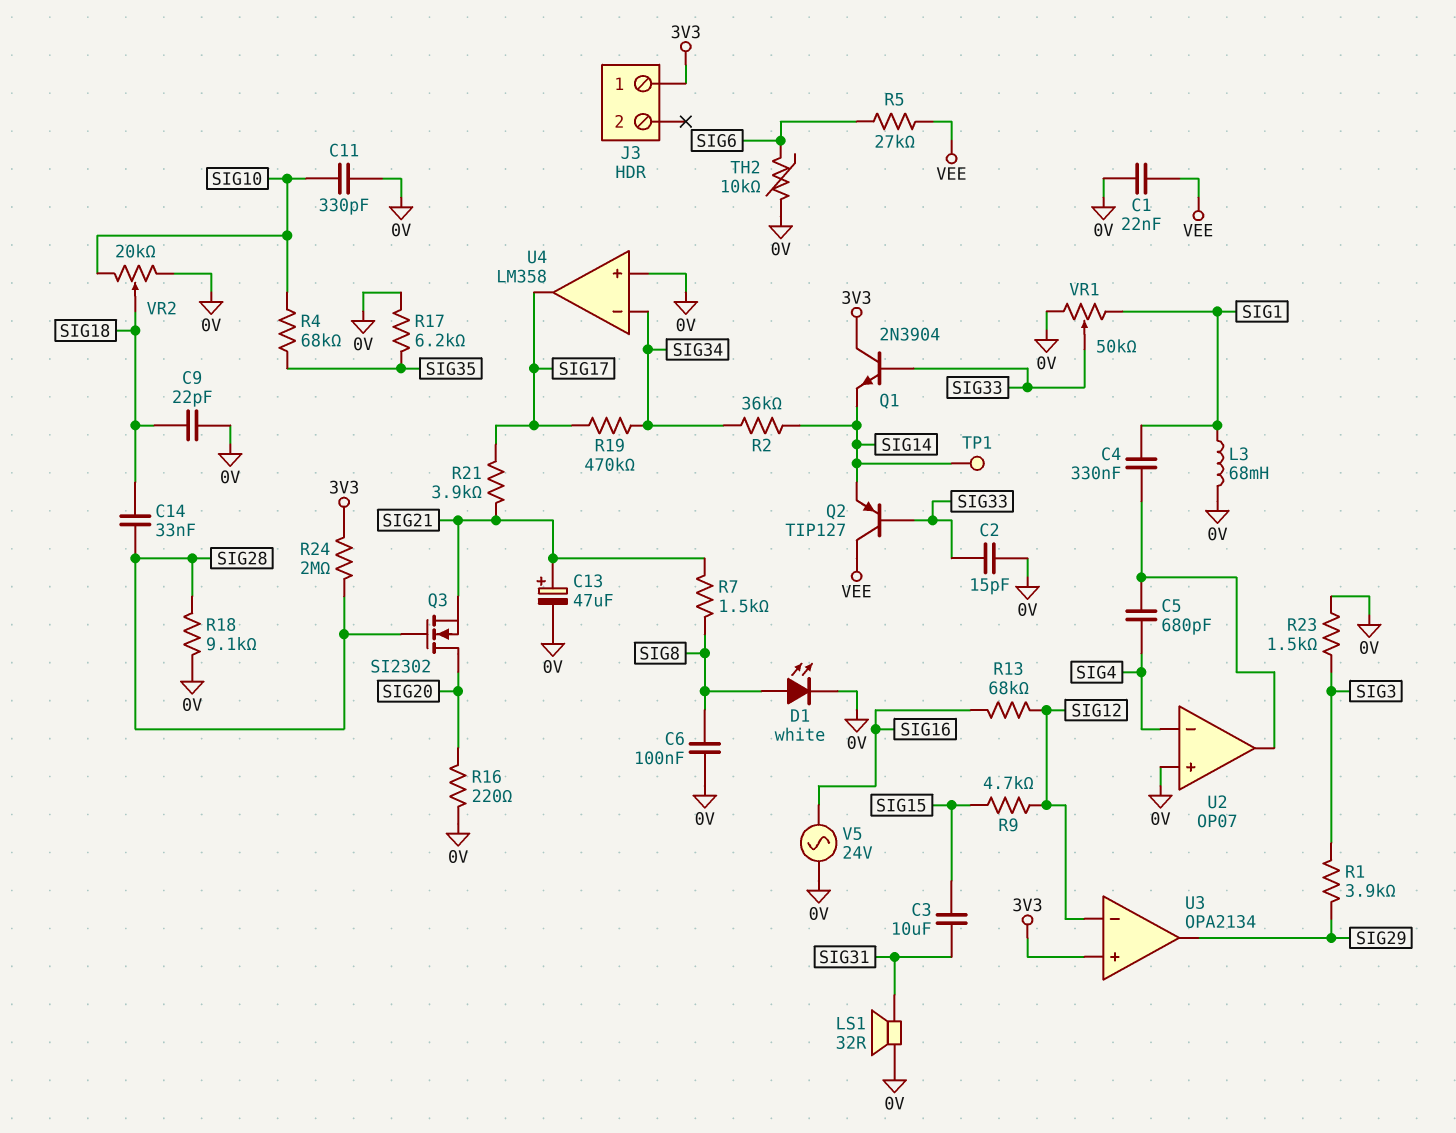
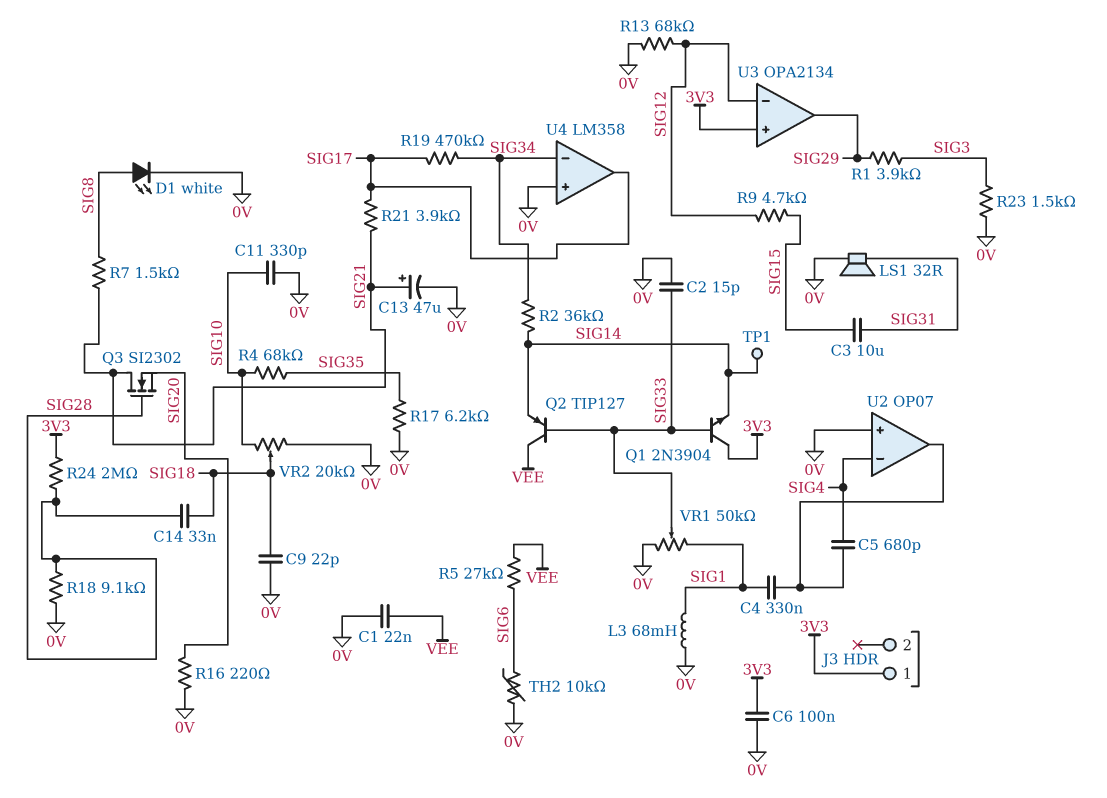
C6: 100nF (0V, SIG8) -> 100nF (0V, 3V3)
Q3: NMOS SI2302 (G SIG28, D SIG20, S SIG21) -> NMOS SI2302 (G SIG28, D SIG21, S SIG20)
R13: 68k (SIG12, SIG16) -> 68k (0V, SIG12)
V5: AC 24V (0V, SIG16) -> none

